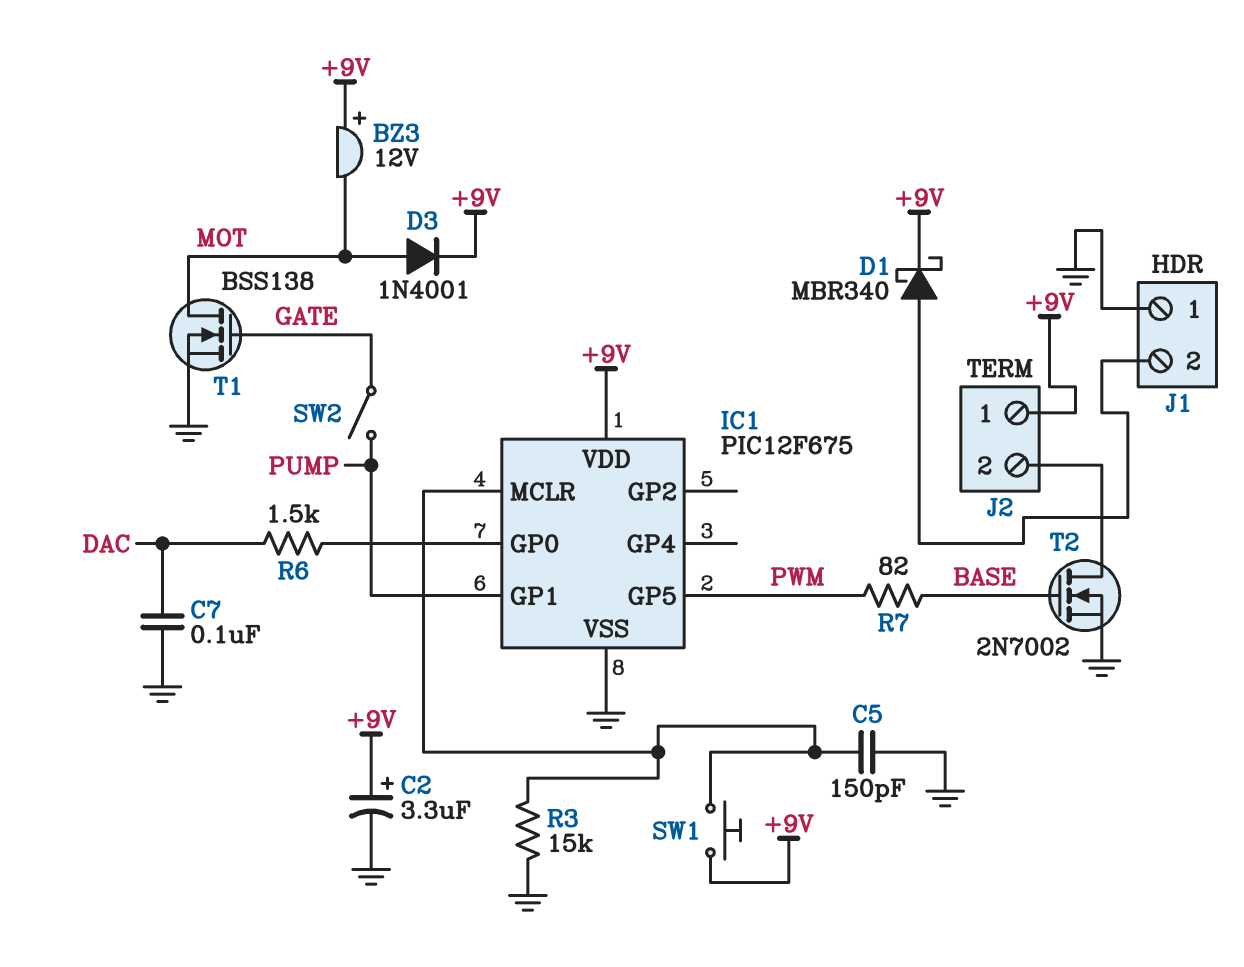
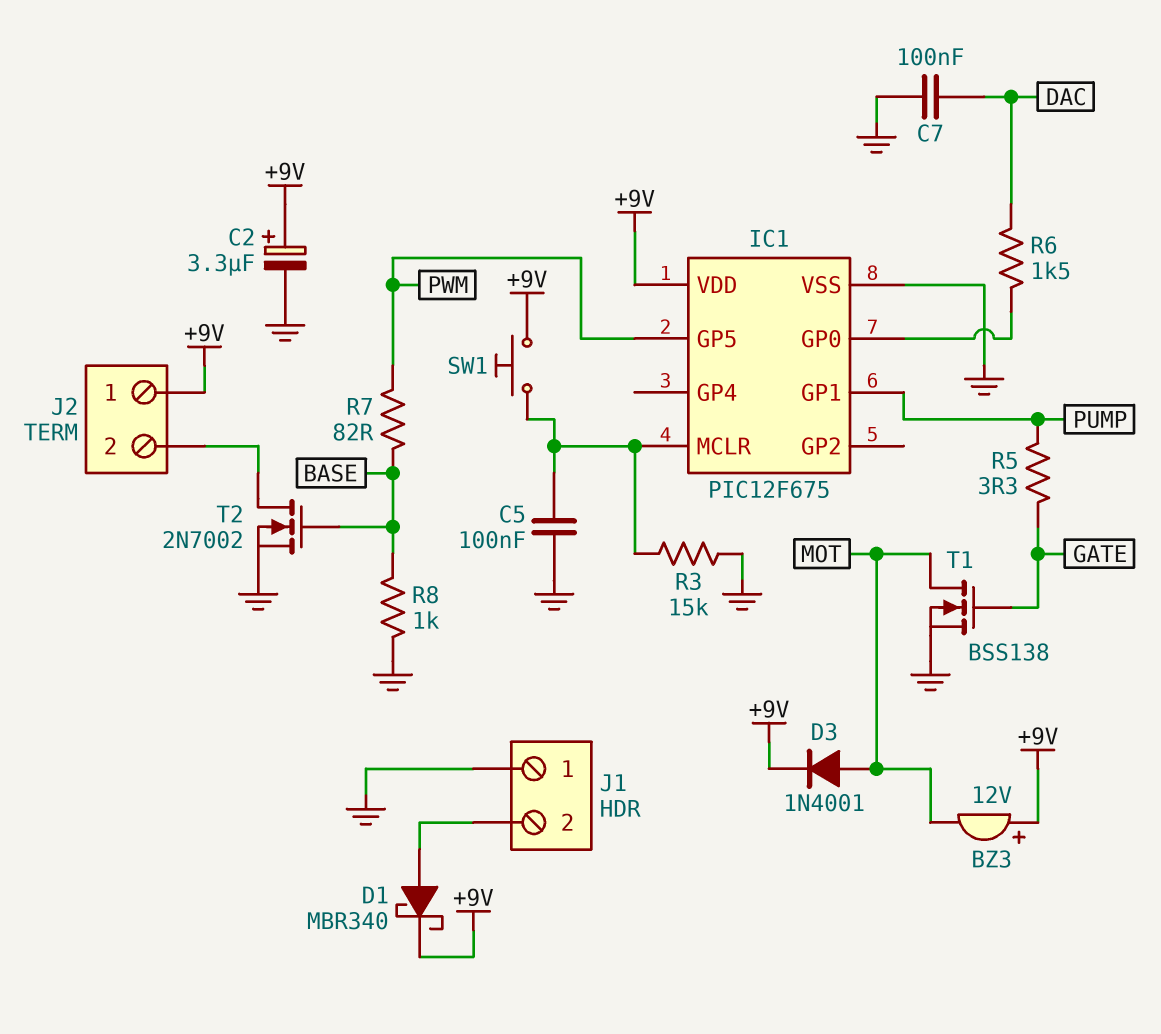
C5: 150pF (GND, IC1/MCLR) -> 100nF (GND, IC1/MCLR)
R5: none -> 3.3 (GATE, PUMP)
R8: none -> 1k (BASE, GND)
SW2: switch (GATE, PUMP) -> none

